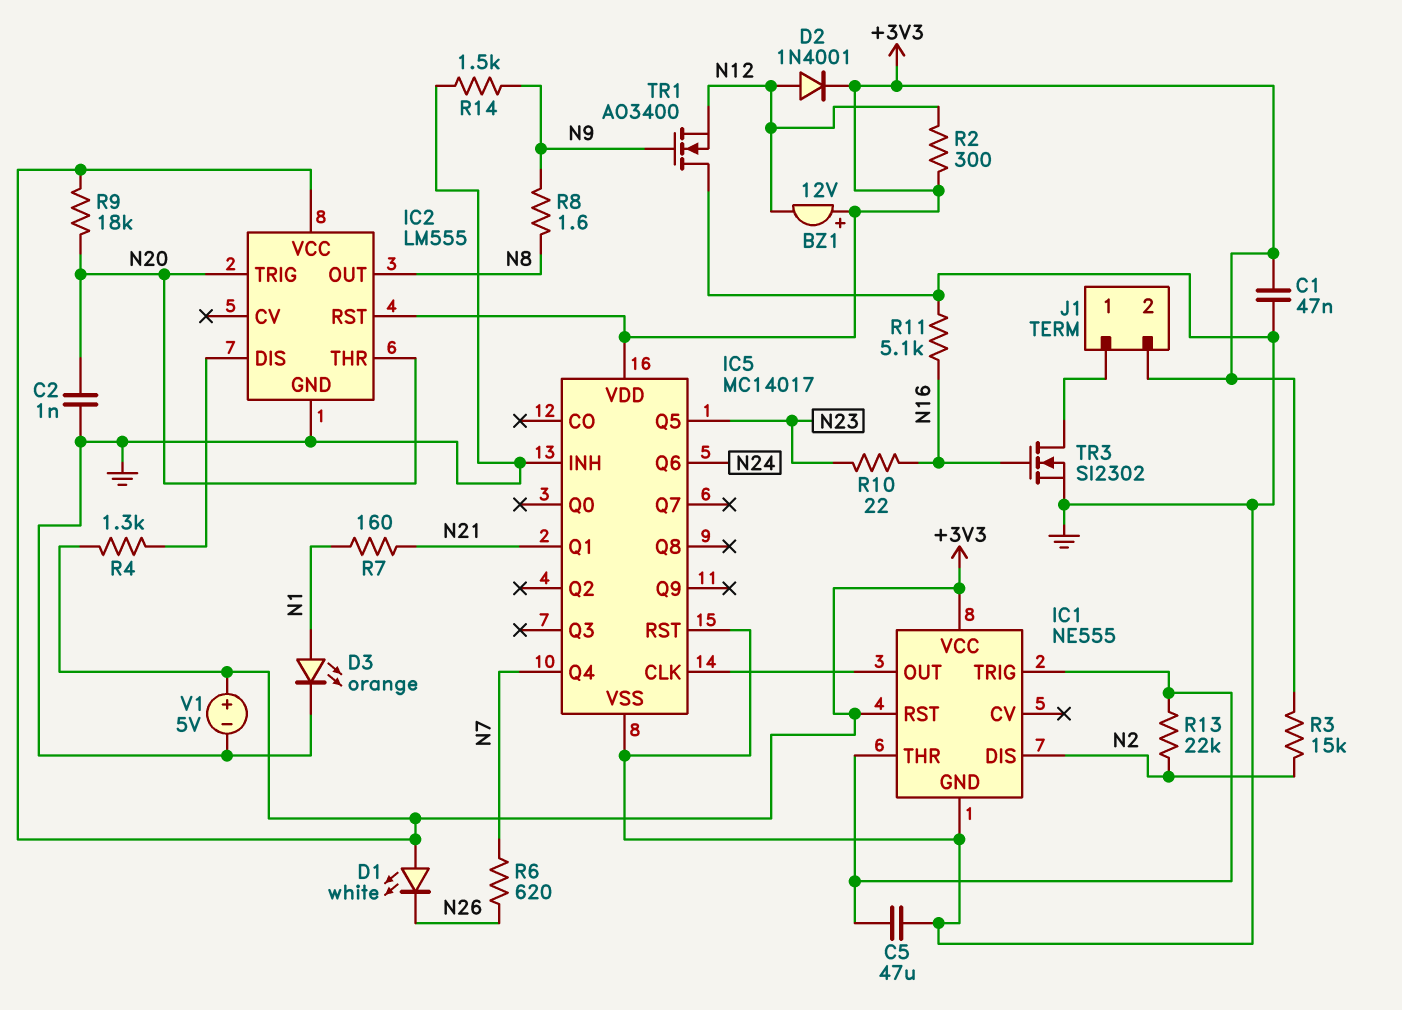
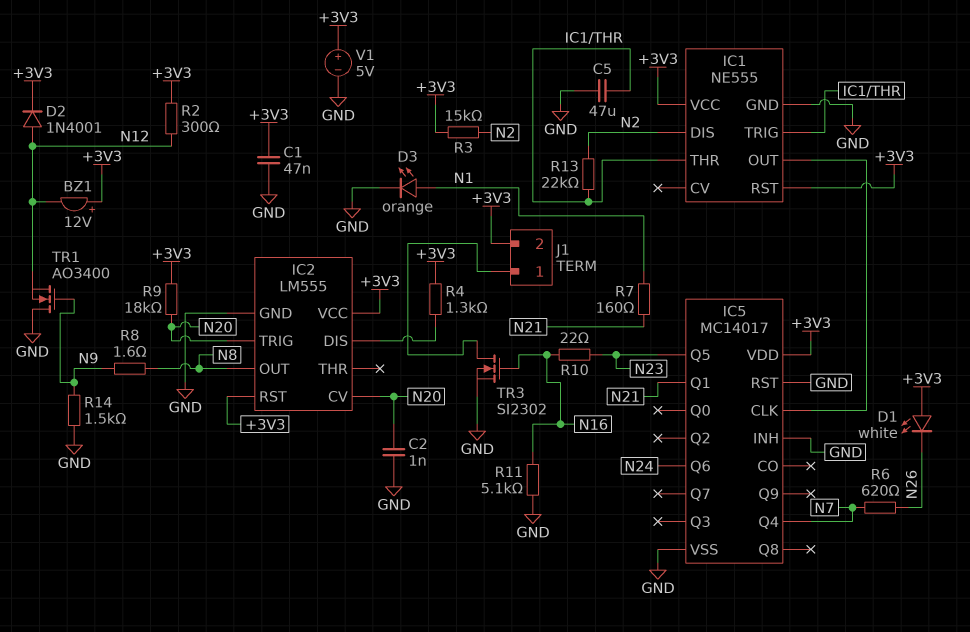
IC2 pin CV: none -> N20
IC2 pin THR: N20 -> none

